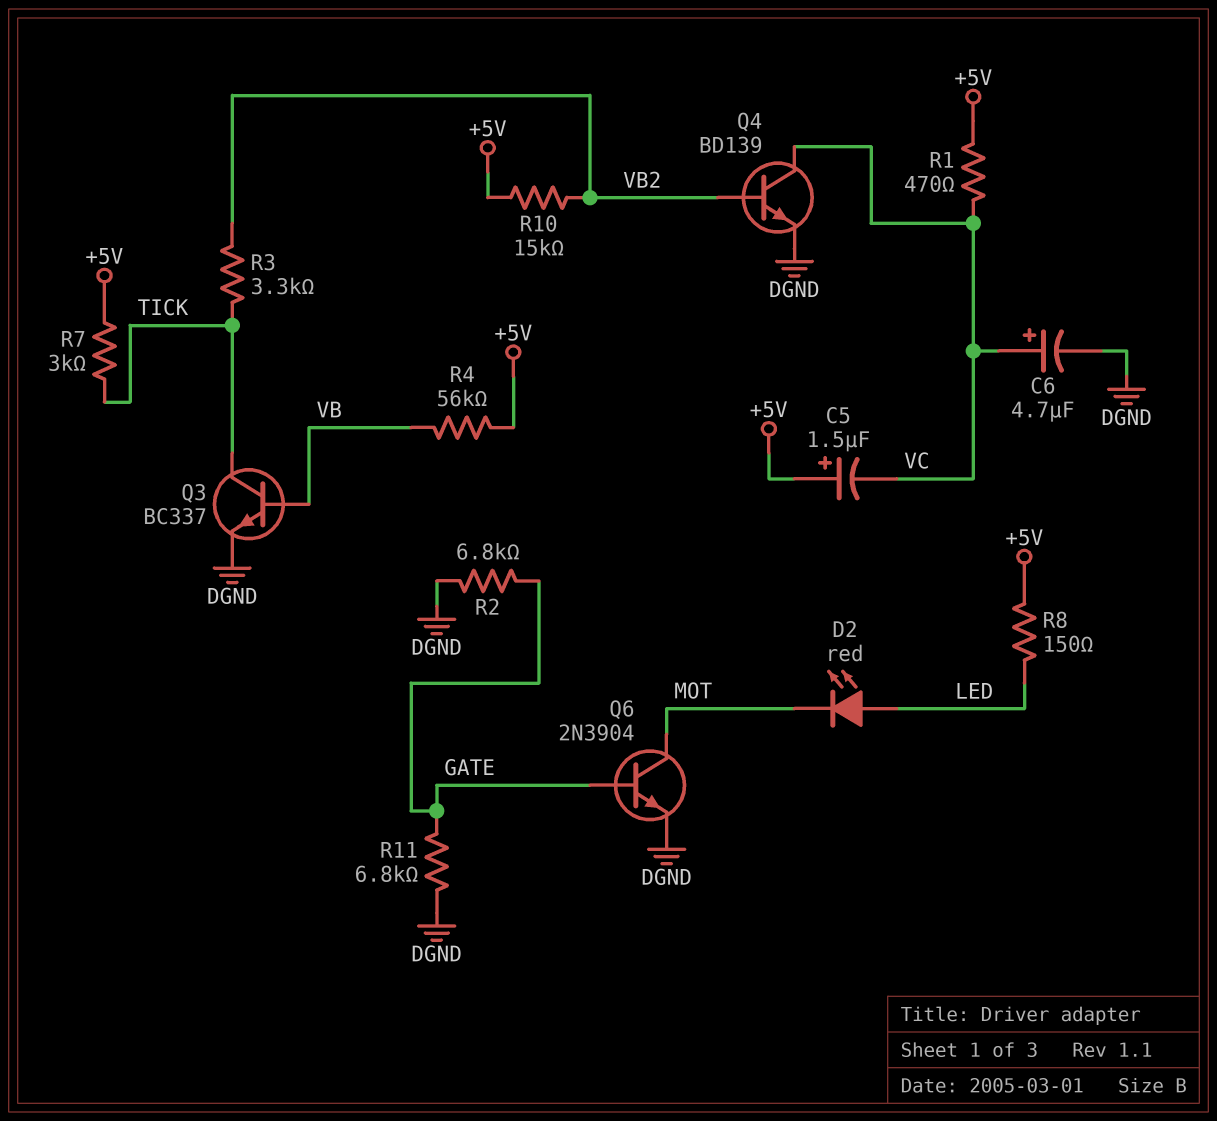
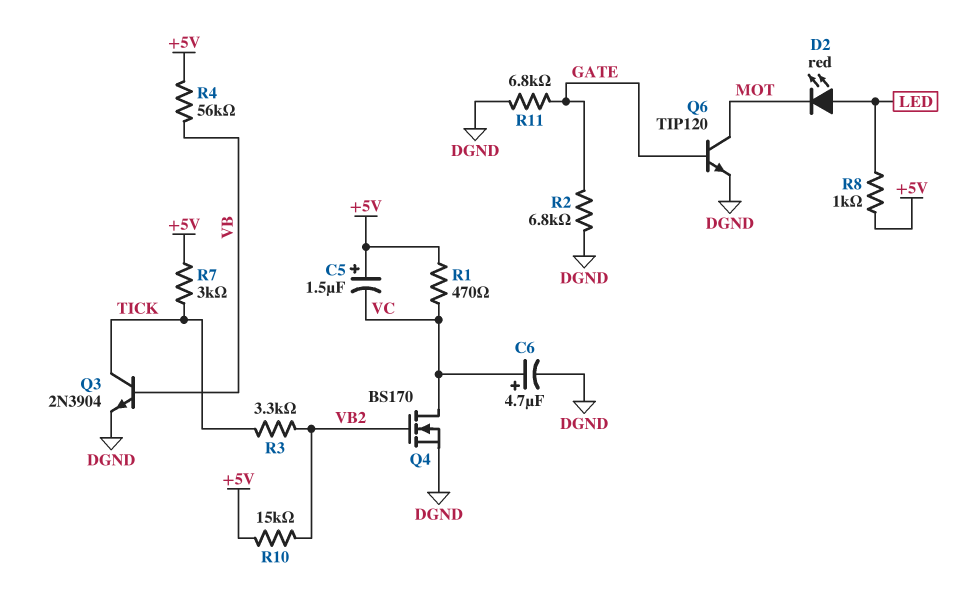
Q3: NPN BC337 (B VB, C TICK, E DGND) -> NPN 2N3904 (B VB, C TICK, E DGND)
Q4: NPN BD139 (B VB2, C VC, E DGND) -> NMOS BS170 (G VB2, D VC, S DGND)
Q6: NPN 2N3904 (B GATE, C MOT, E DGND) -> NPN TIP120 (B GATE, C MOT, E DGND)
R8: 150 (+5V, LED) -> 1k (+5V, LED)

